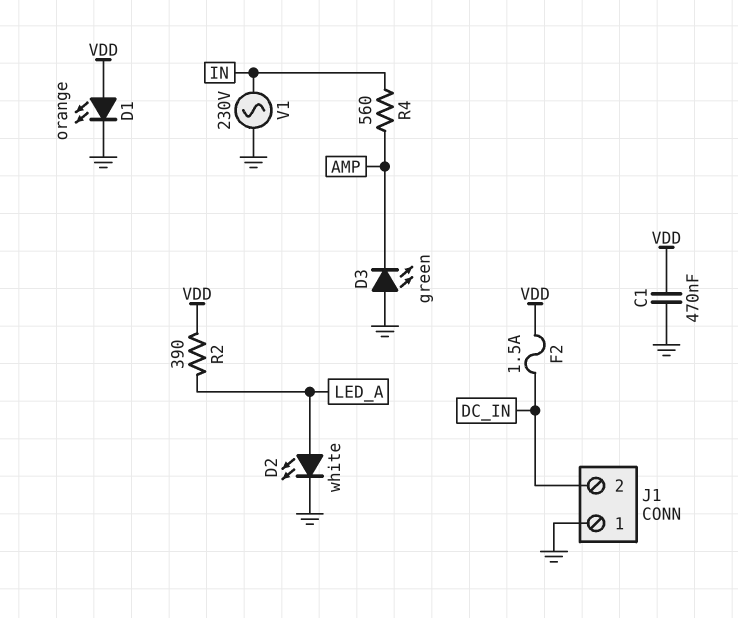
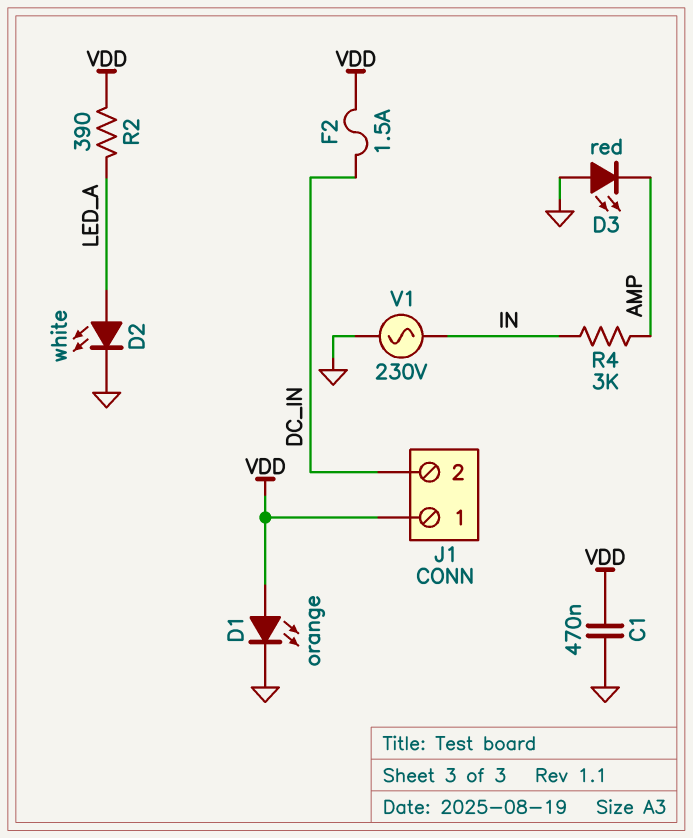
D3: LED green (A GND, K AMP) -> LED red (A GND, K AMP)
J1 pin 1: GND -> VDD
R4: 560 (AMP, IN) -> 3k (AMP, IN)

